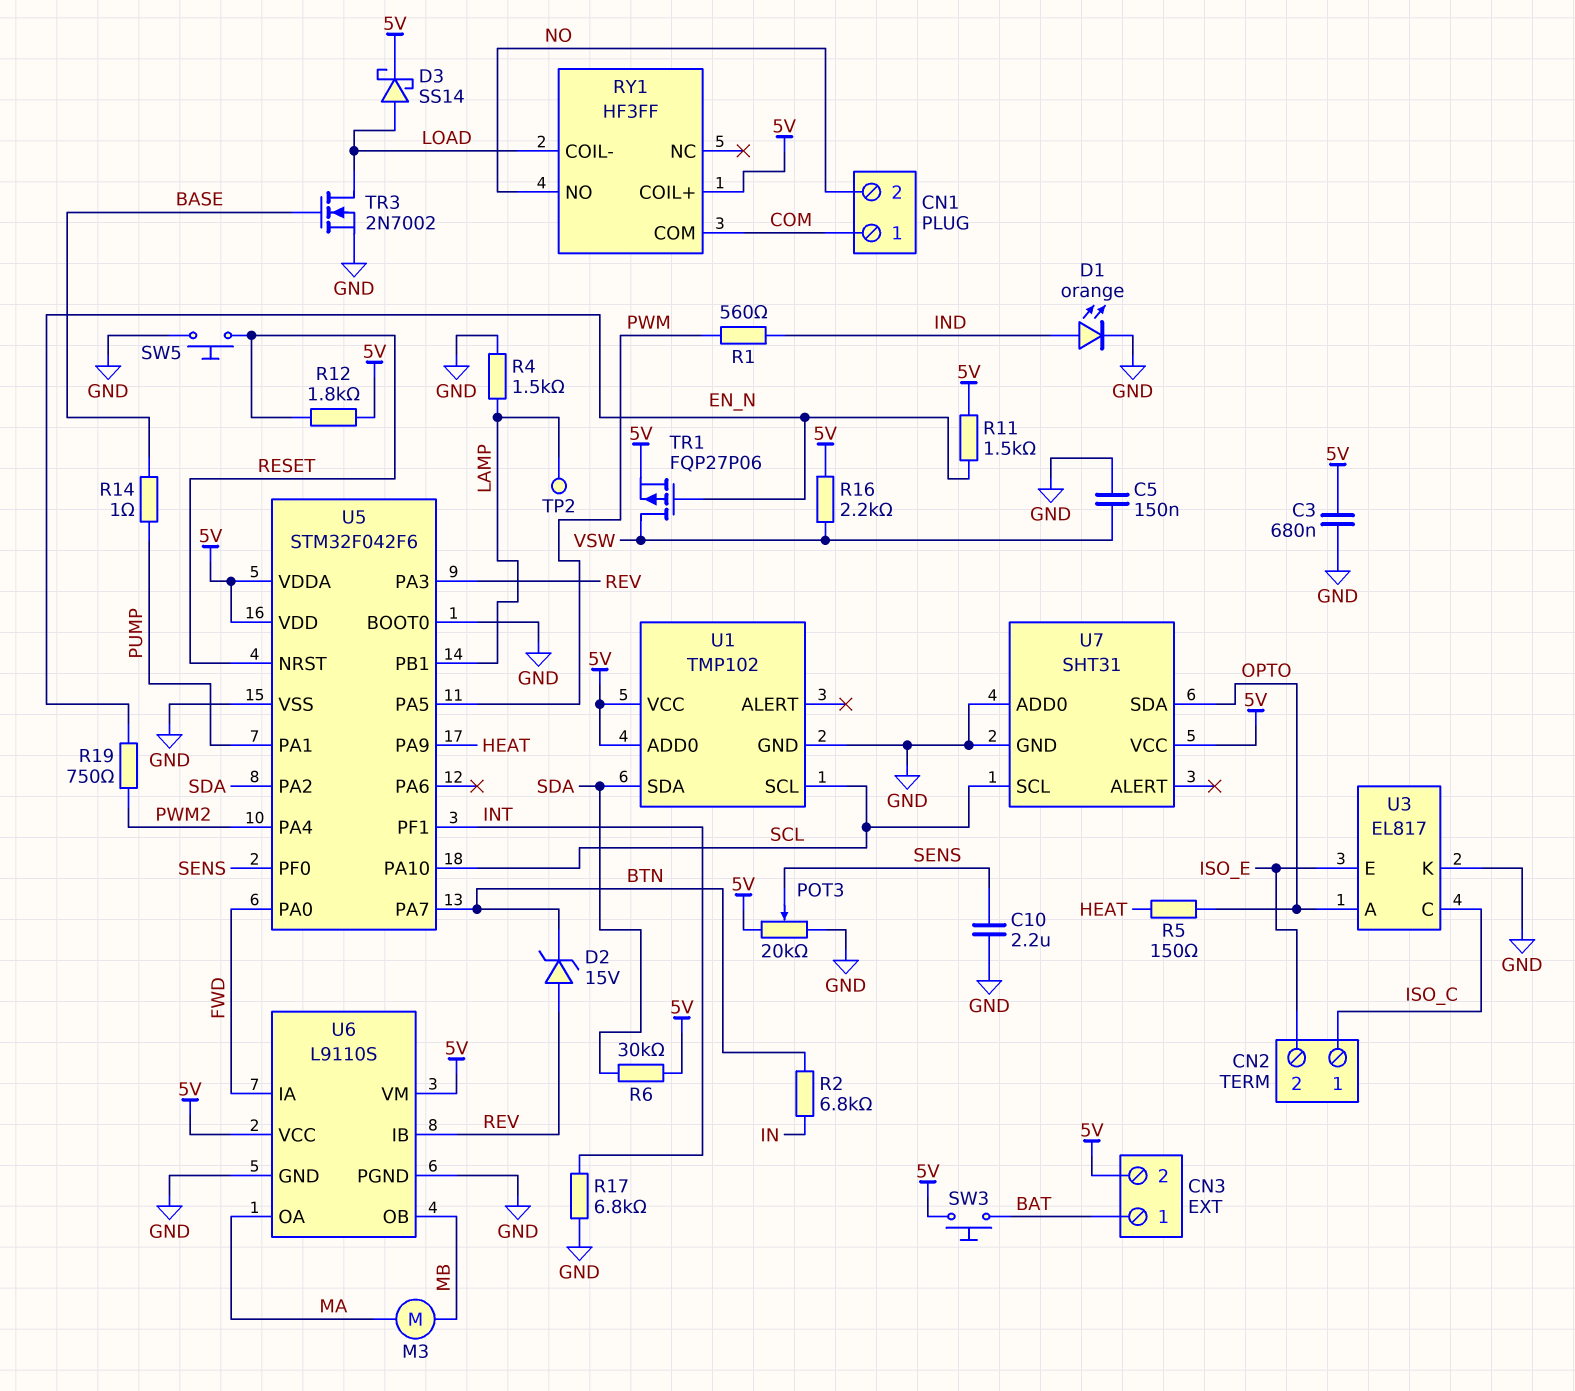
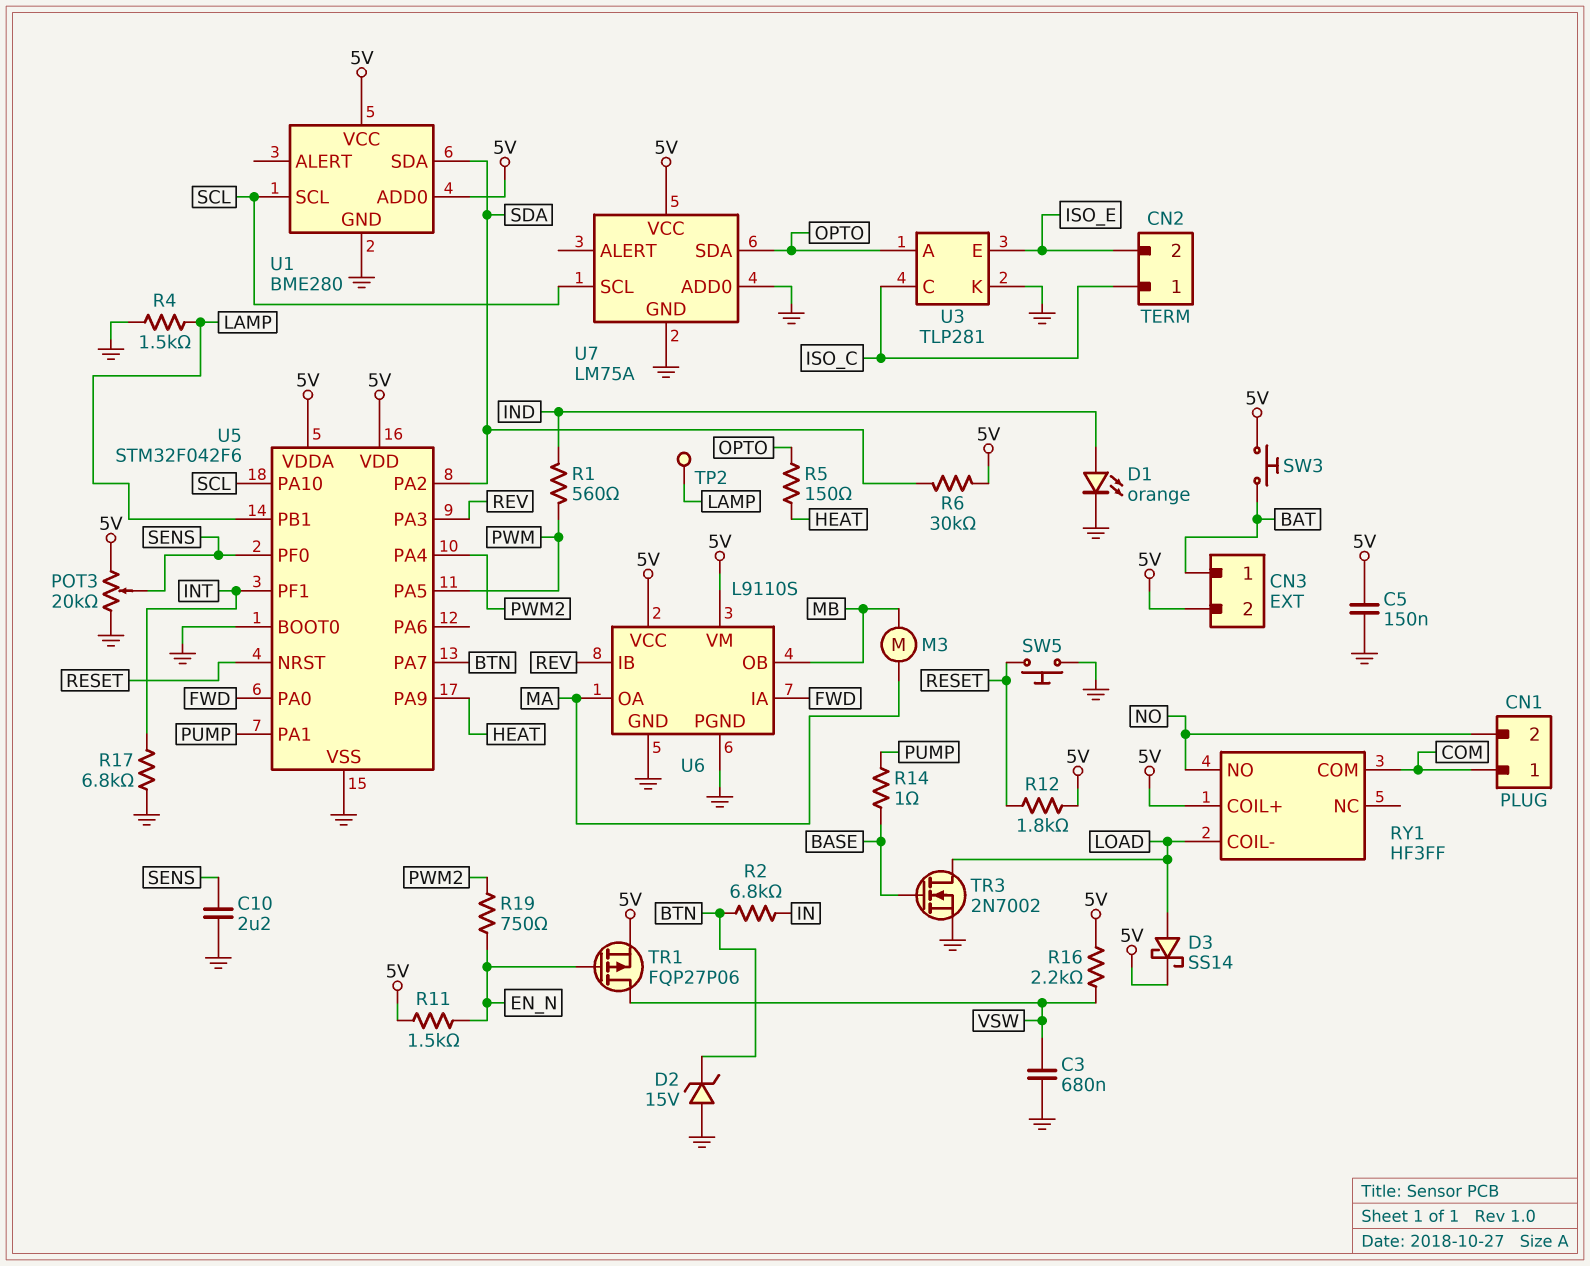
C3: 680nF (5V, GND) -> 680nF (GND, VSW)
C5: 150nF (GND, VSW) -> 150nF (5V, GND)
D2: zener 15V (A REV, K BTN) -> zener 15V (A GND, K BTN)
U1: TMP102 -> BME280
U3: EL817 -> TLP281
U7: SHT31 -> LM75A

